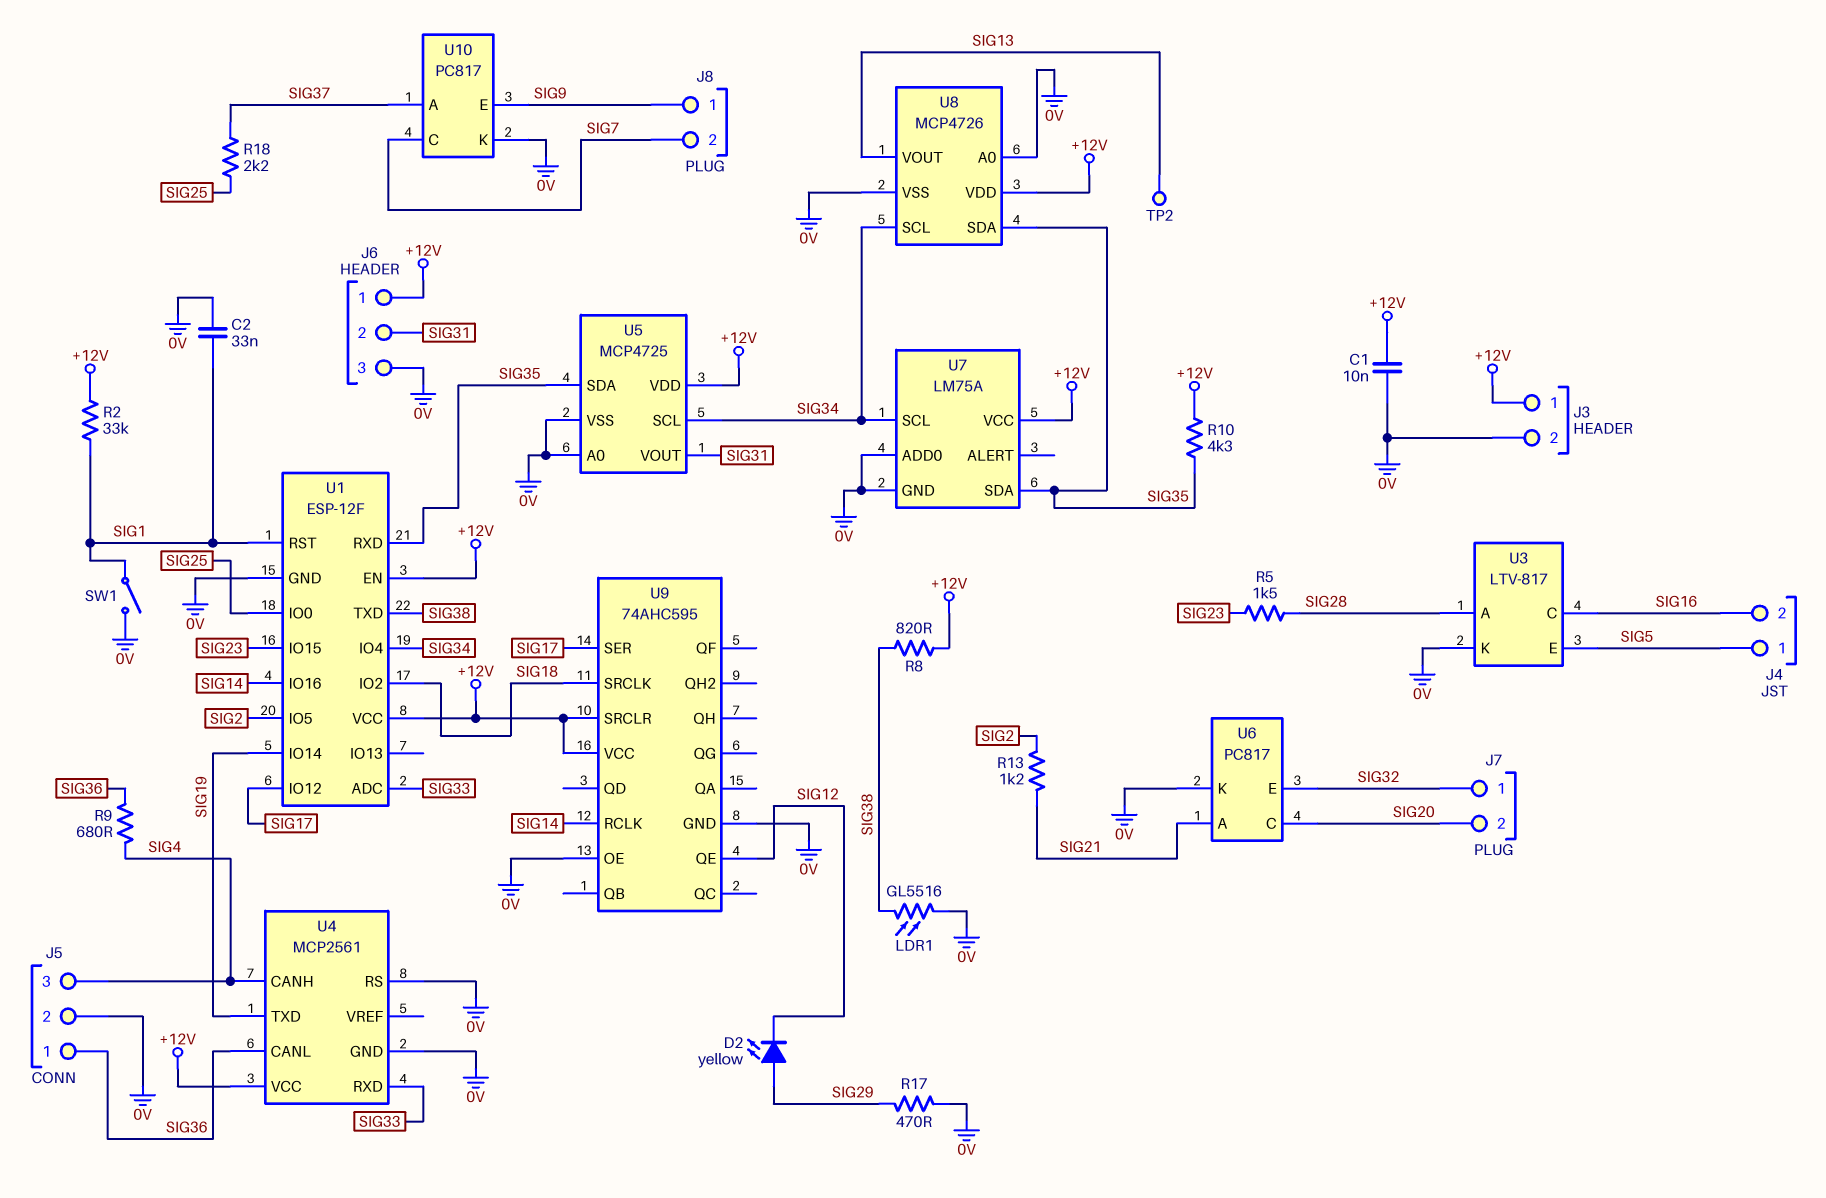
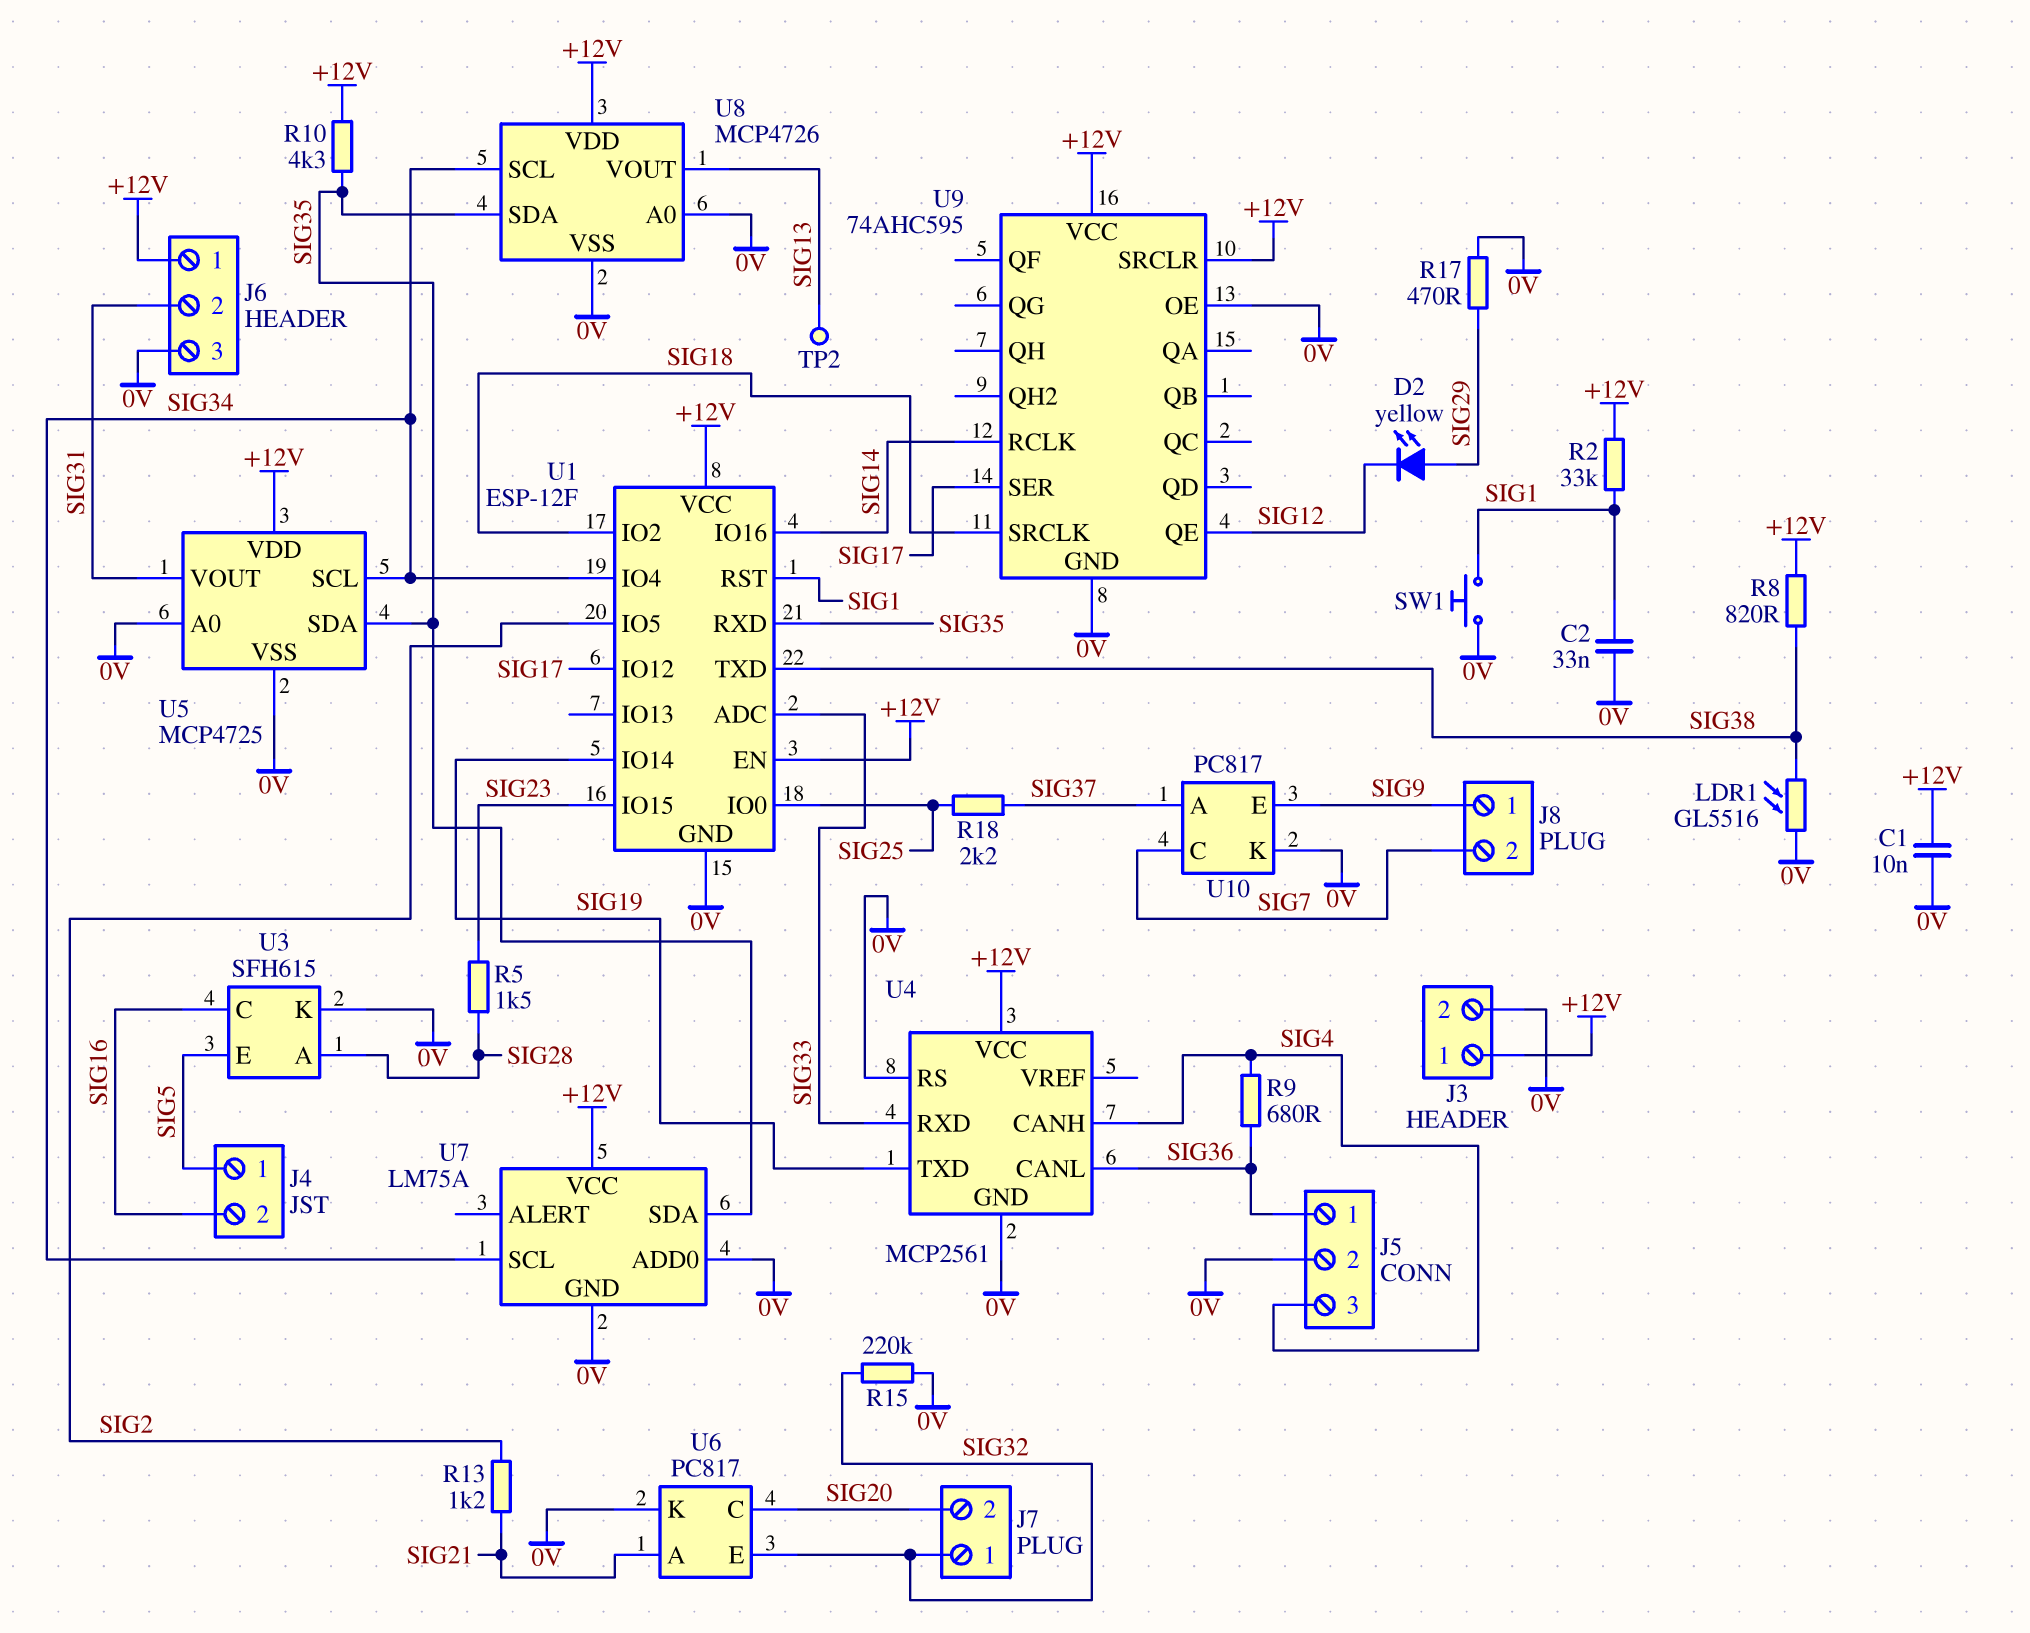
R15: none -> 220k (0V, SIG32)
SW1: switch (0V, SIG1) -> button (0V, SIG1)
U3: LTV-817 -> SFH615

